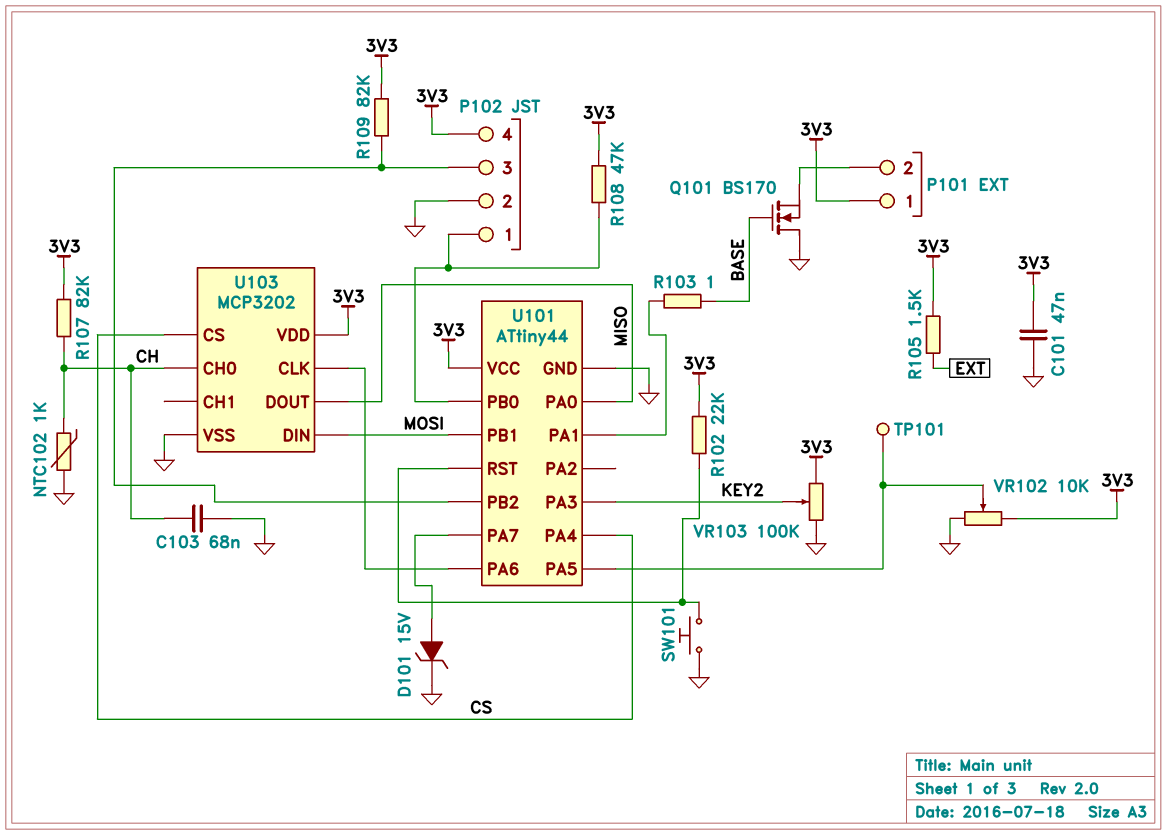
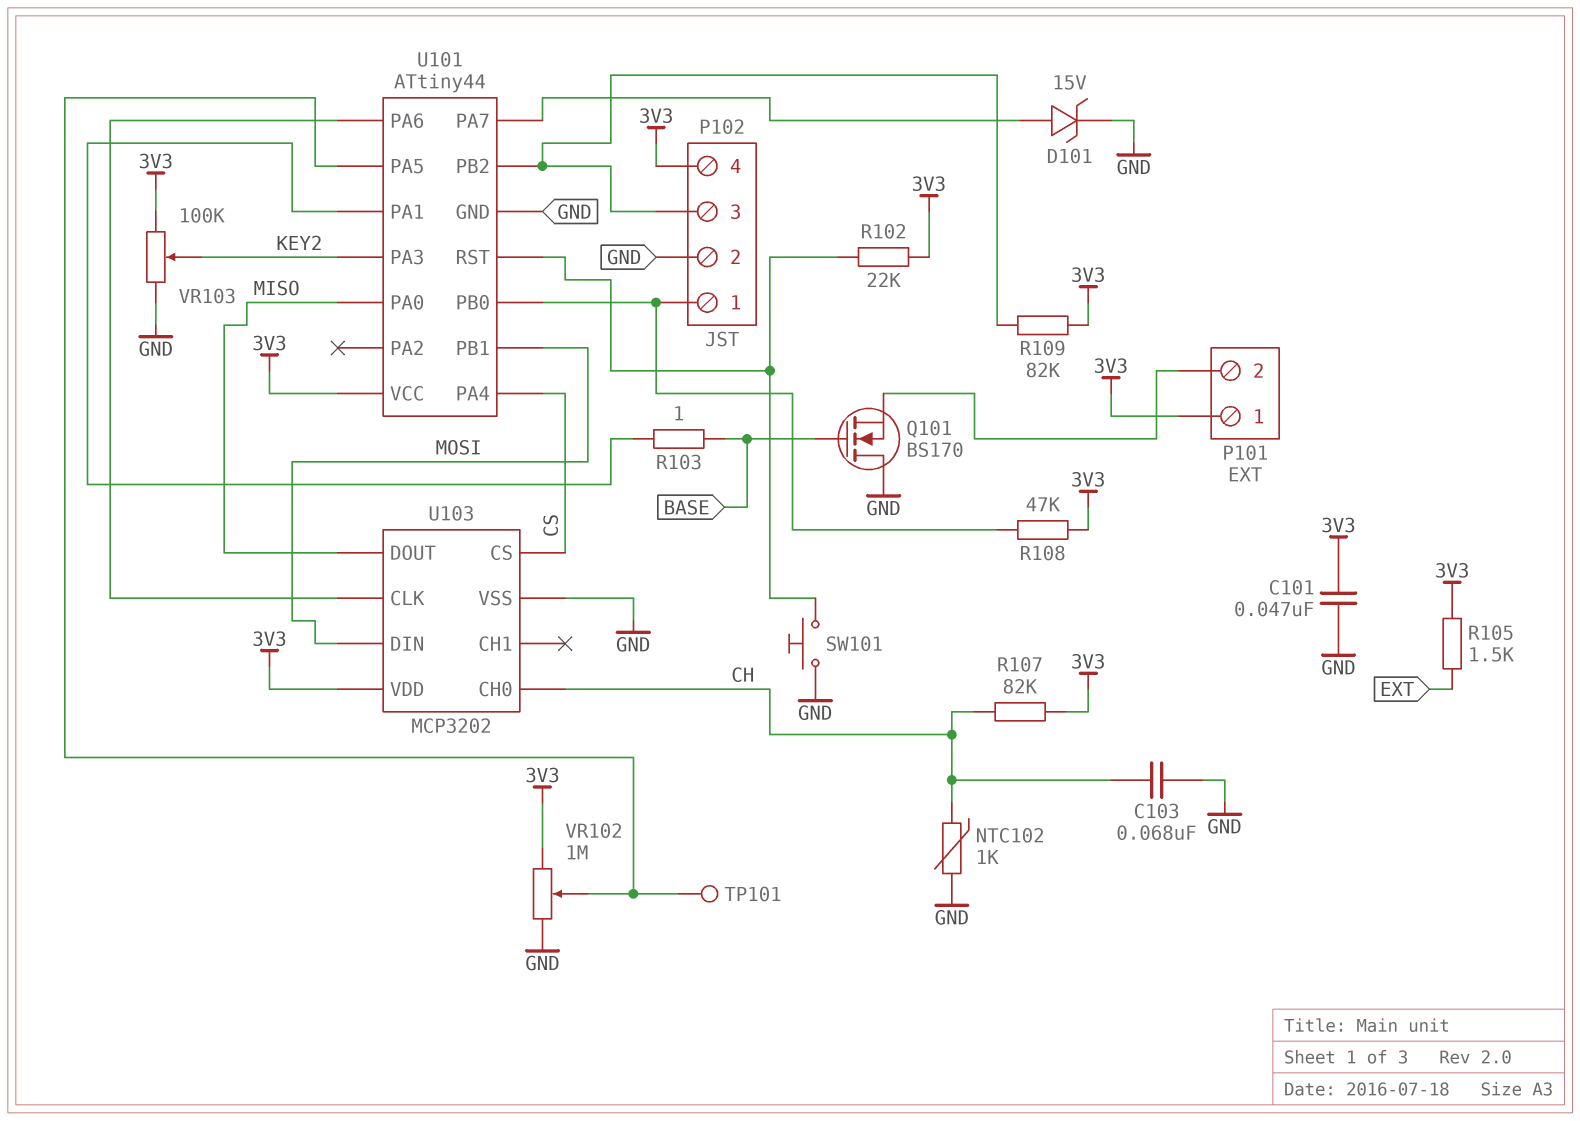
VR102: 10k (3V3, GND, wiper U101/PA5) -> 1M (3V3, GND, wiper U101/PA5)

